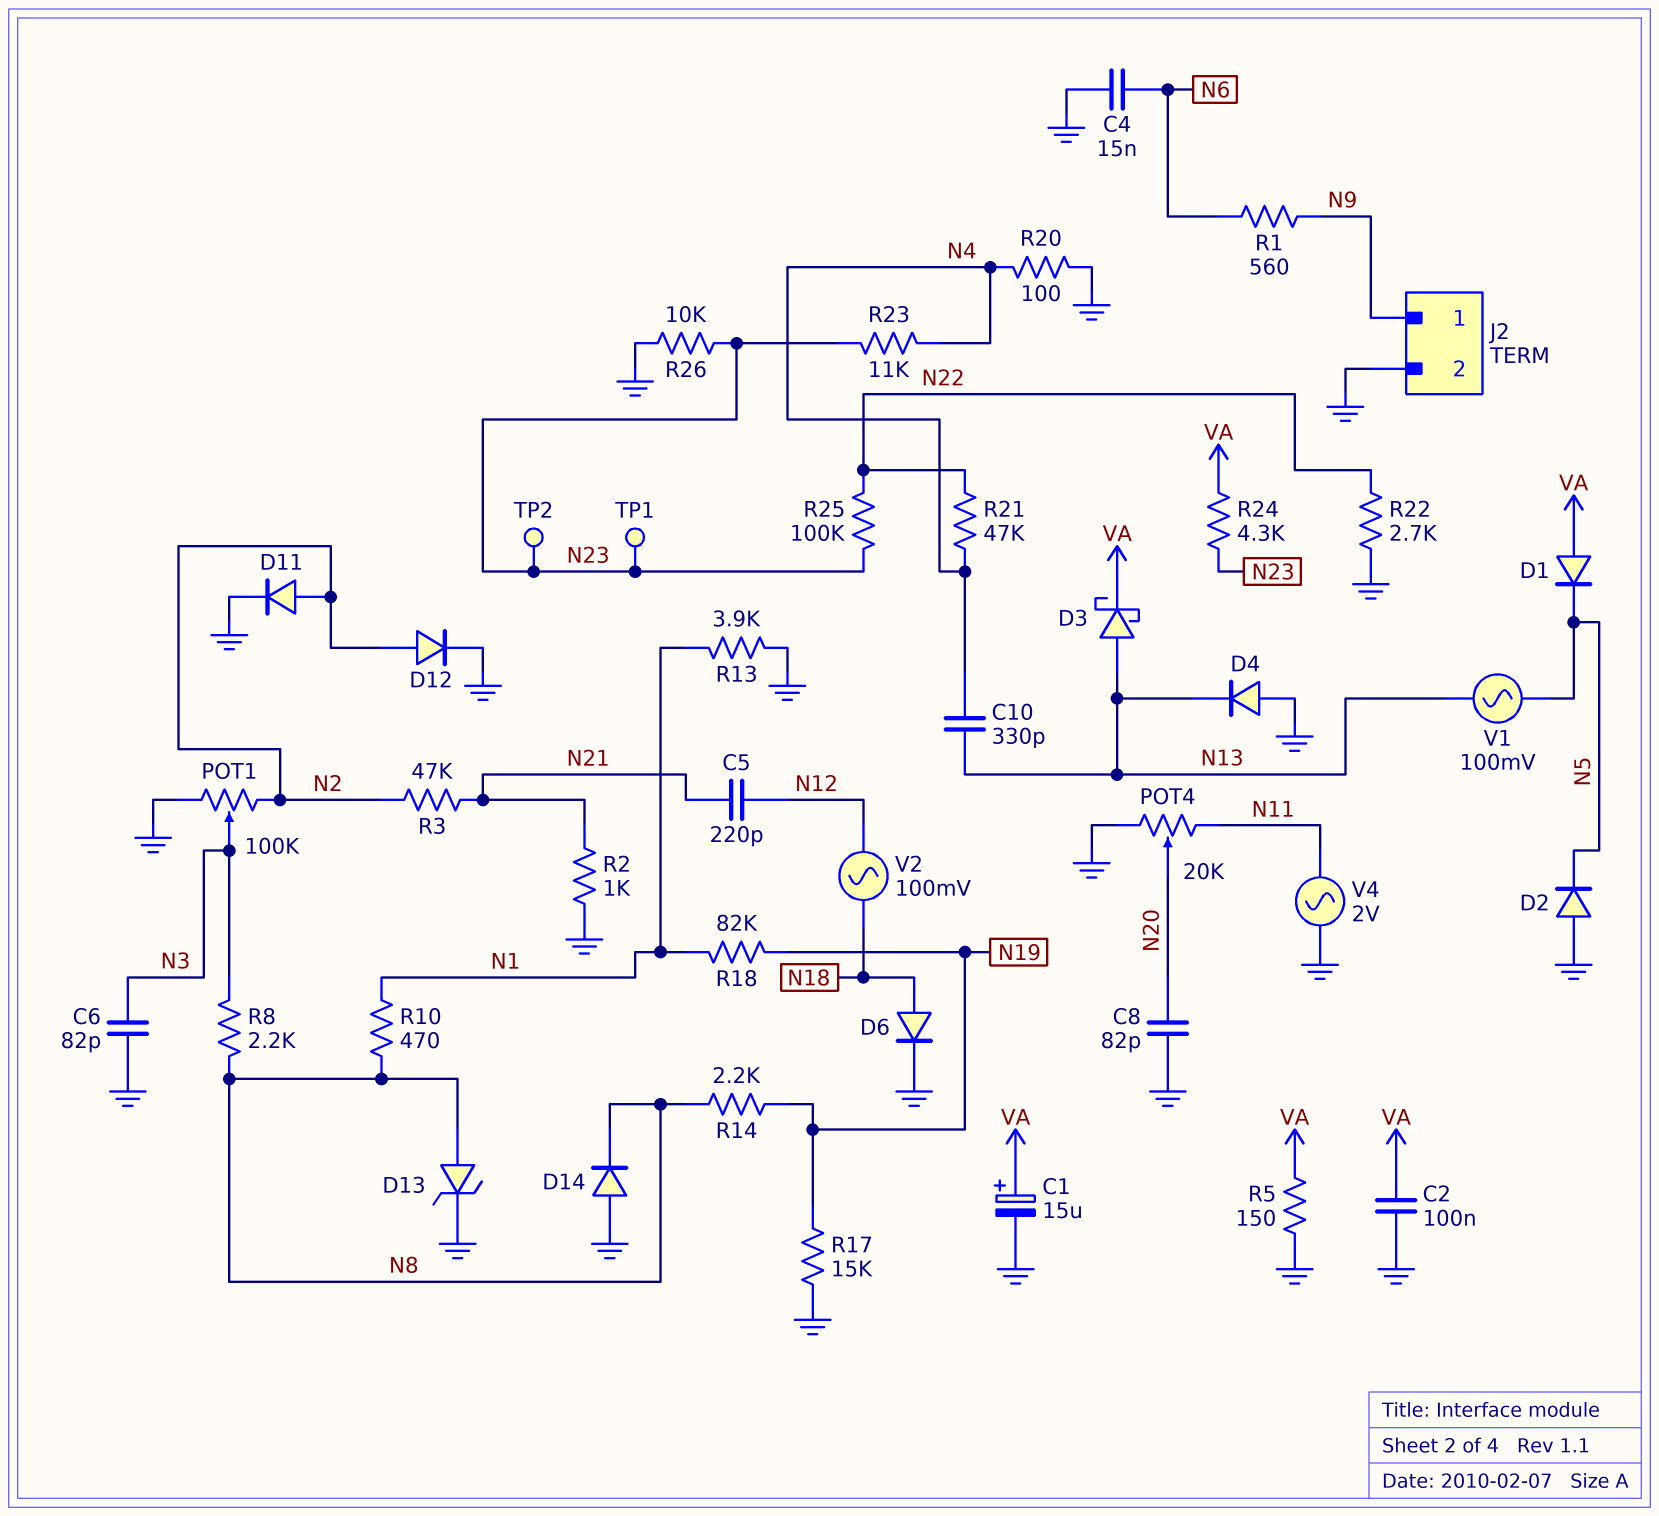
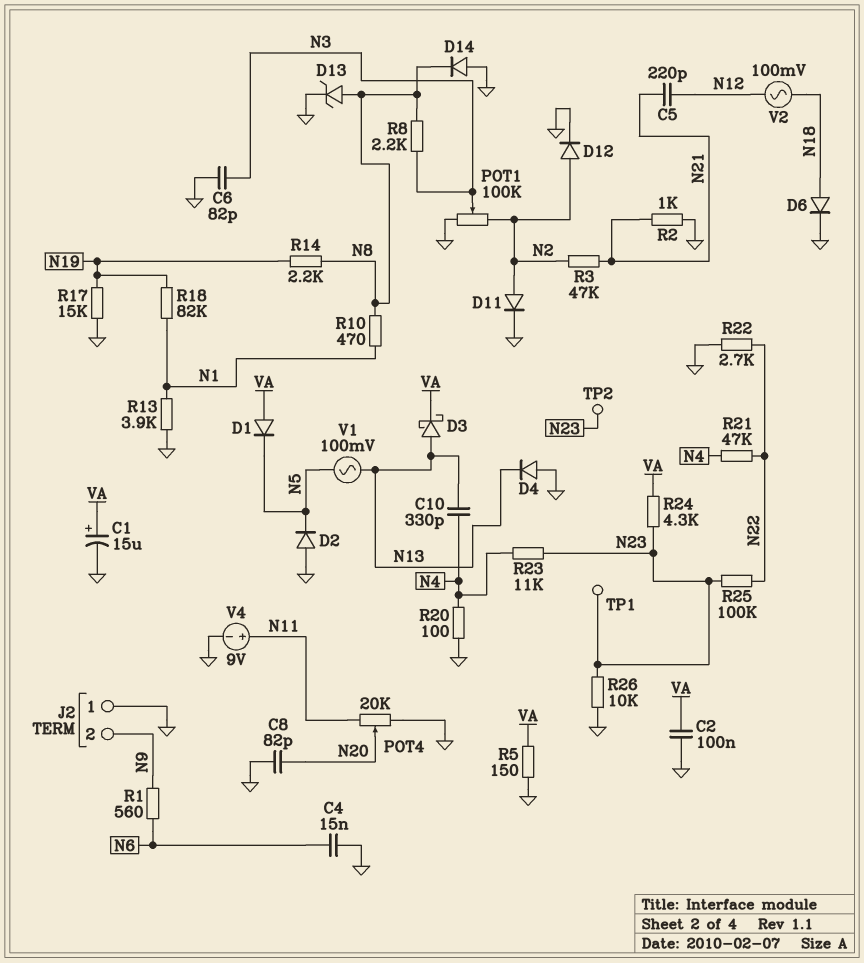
J2 pin 1: N9 -> GND
J2 pin 2: GND -> N9
V4: AC 2V (GND, N11) -> 9V (plus N11, minus GND)

